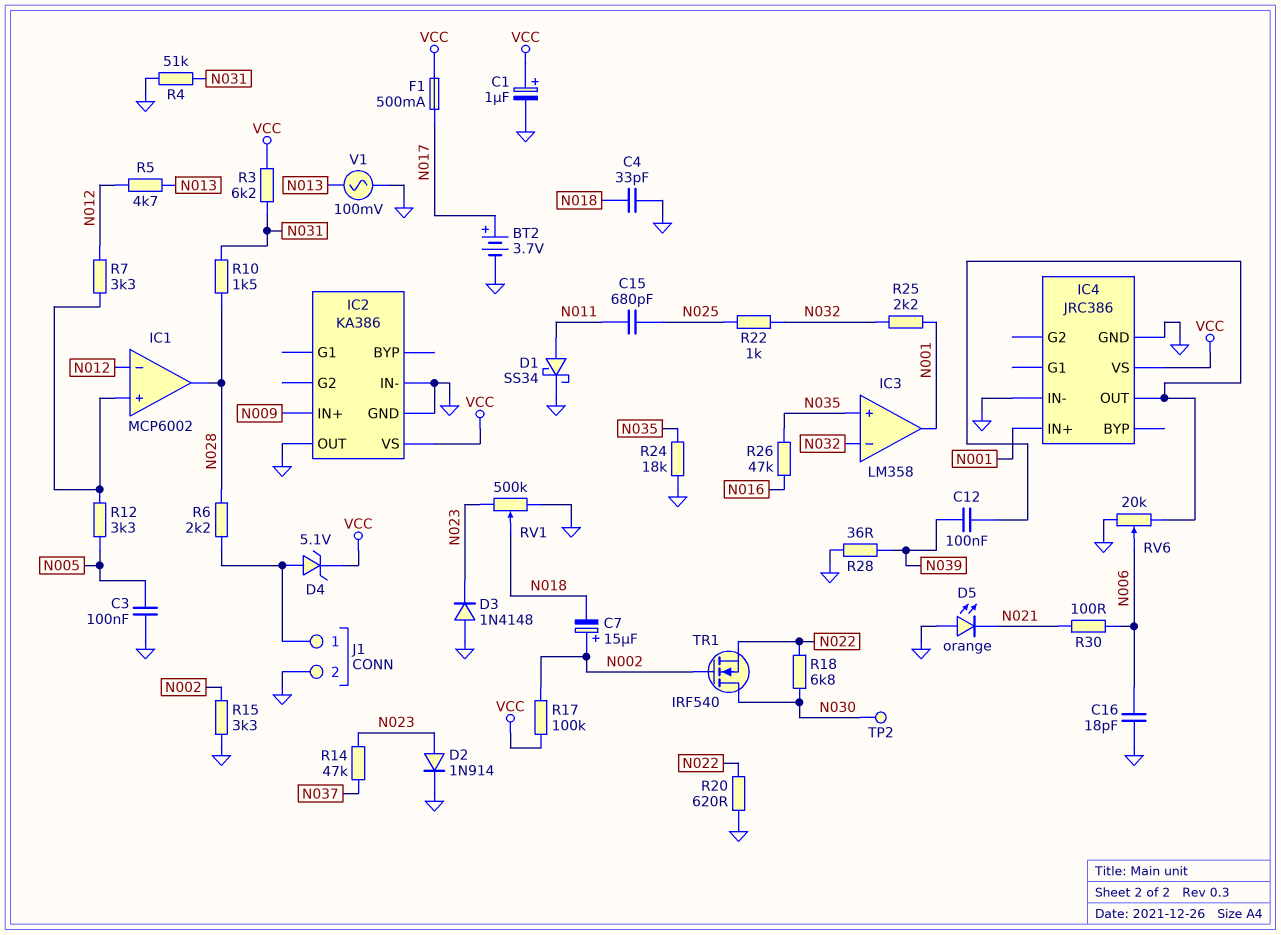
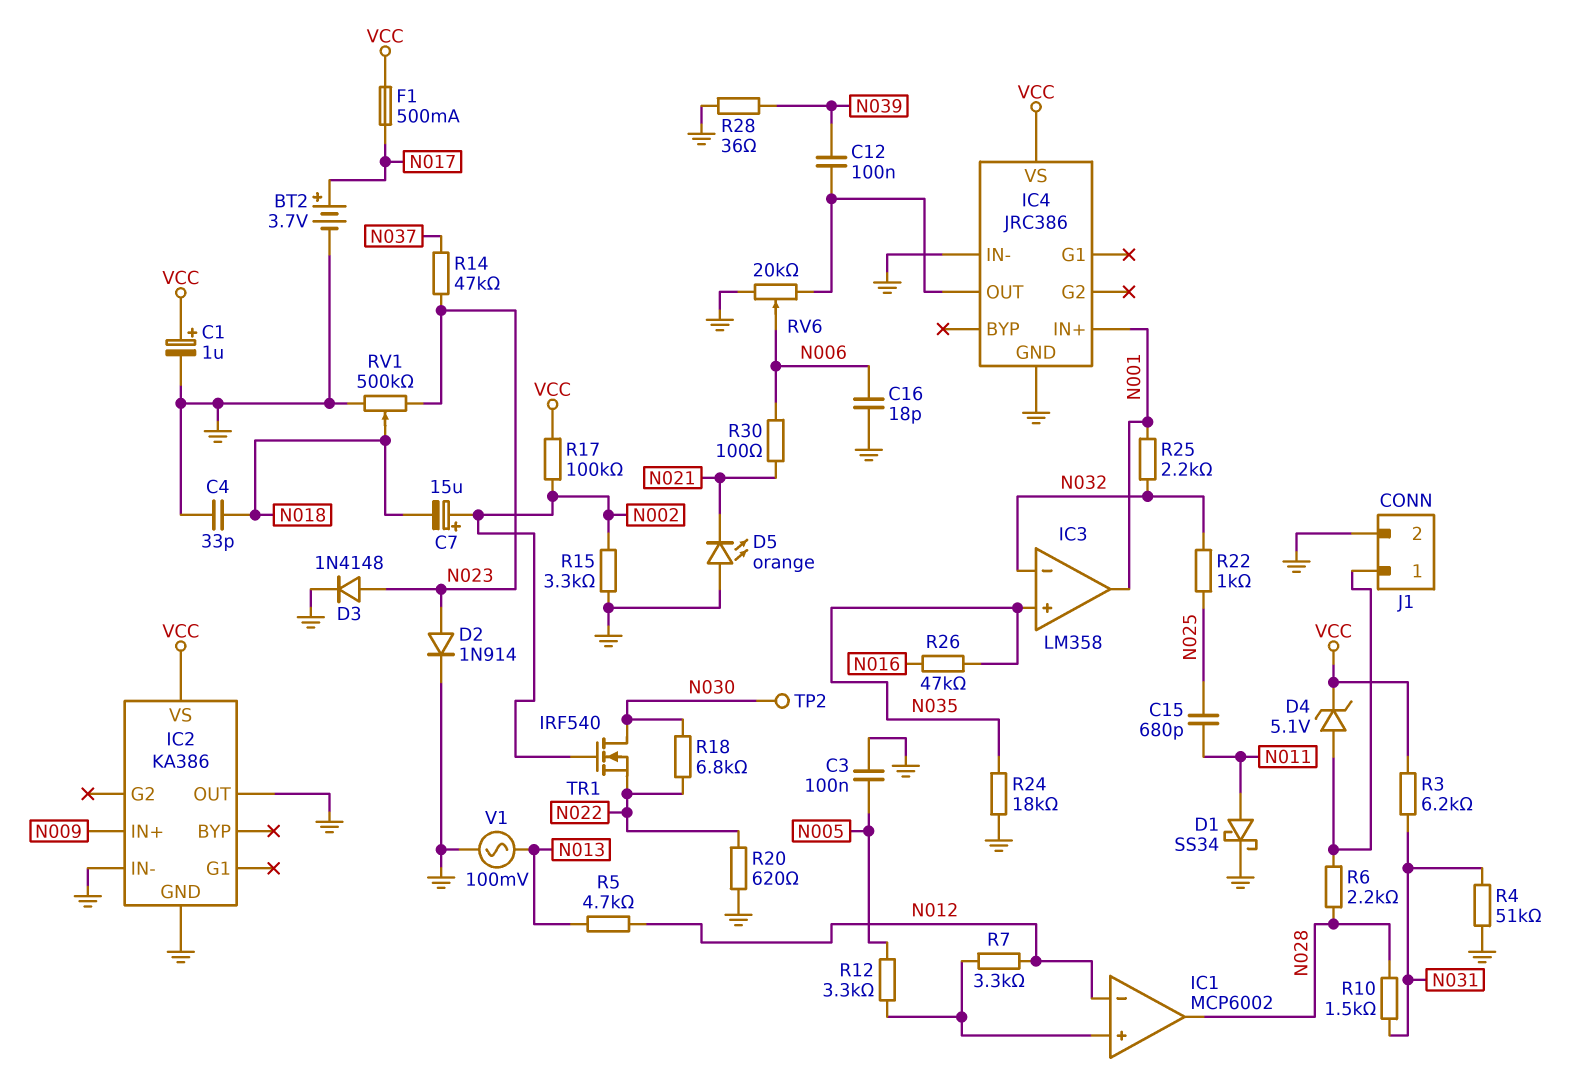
D3: diode 1N4148 (A GND, K N023) -> diode 1N4148 (A N023, K GND)

